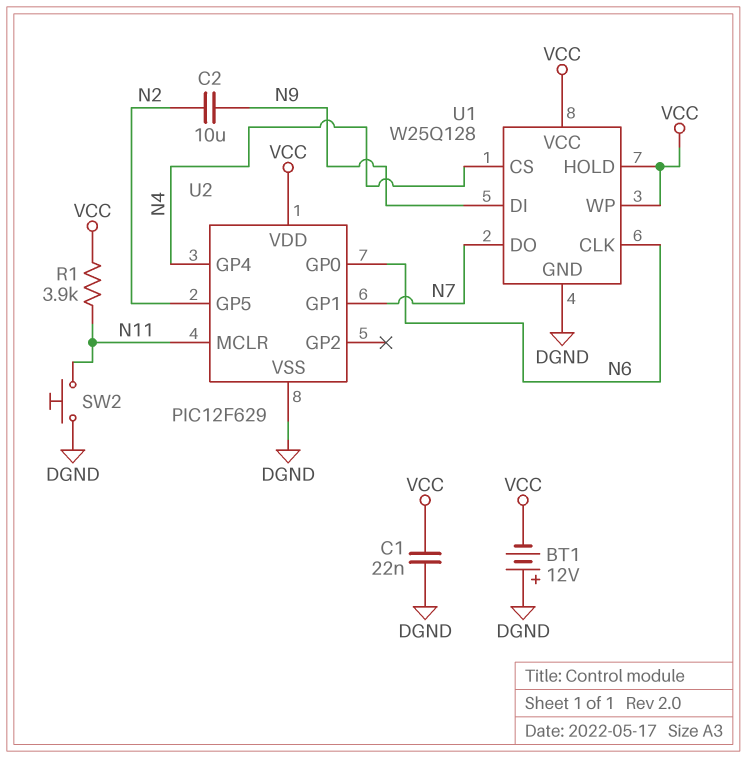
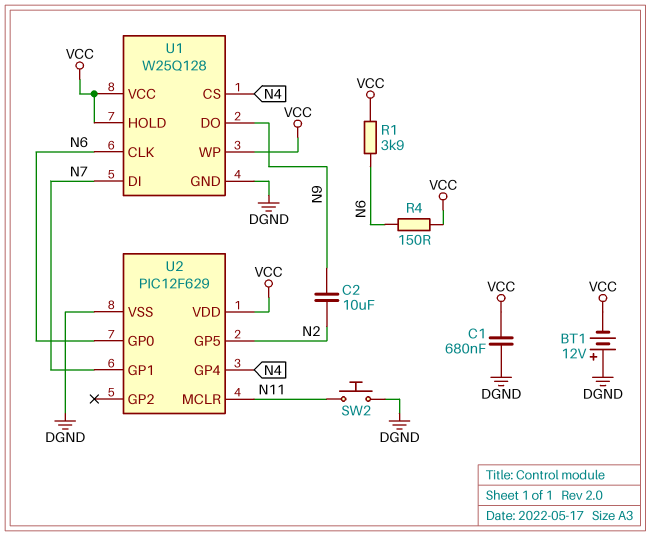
C1: 22nF (DGND, VCC) -> 680nF (DGND, VCC)
R1: 3.9k (N11, VCC) -> 3.9k (N6, VCC)
R4: none -> 150 (N6, VCC)
U1 pin DI: N9 -> N7
U1 pin DO: N7 -> N9

